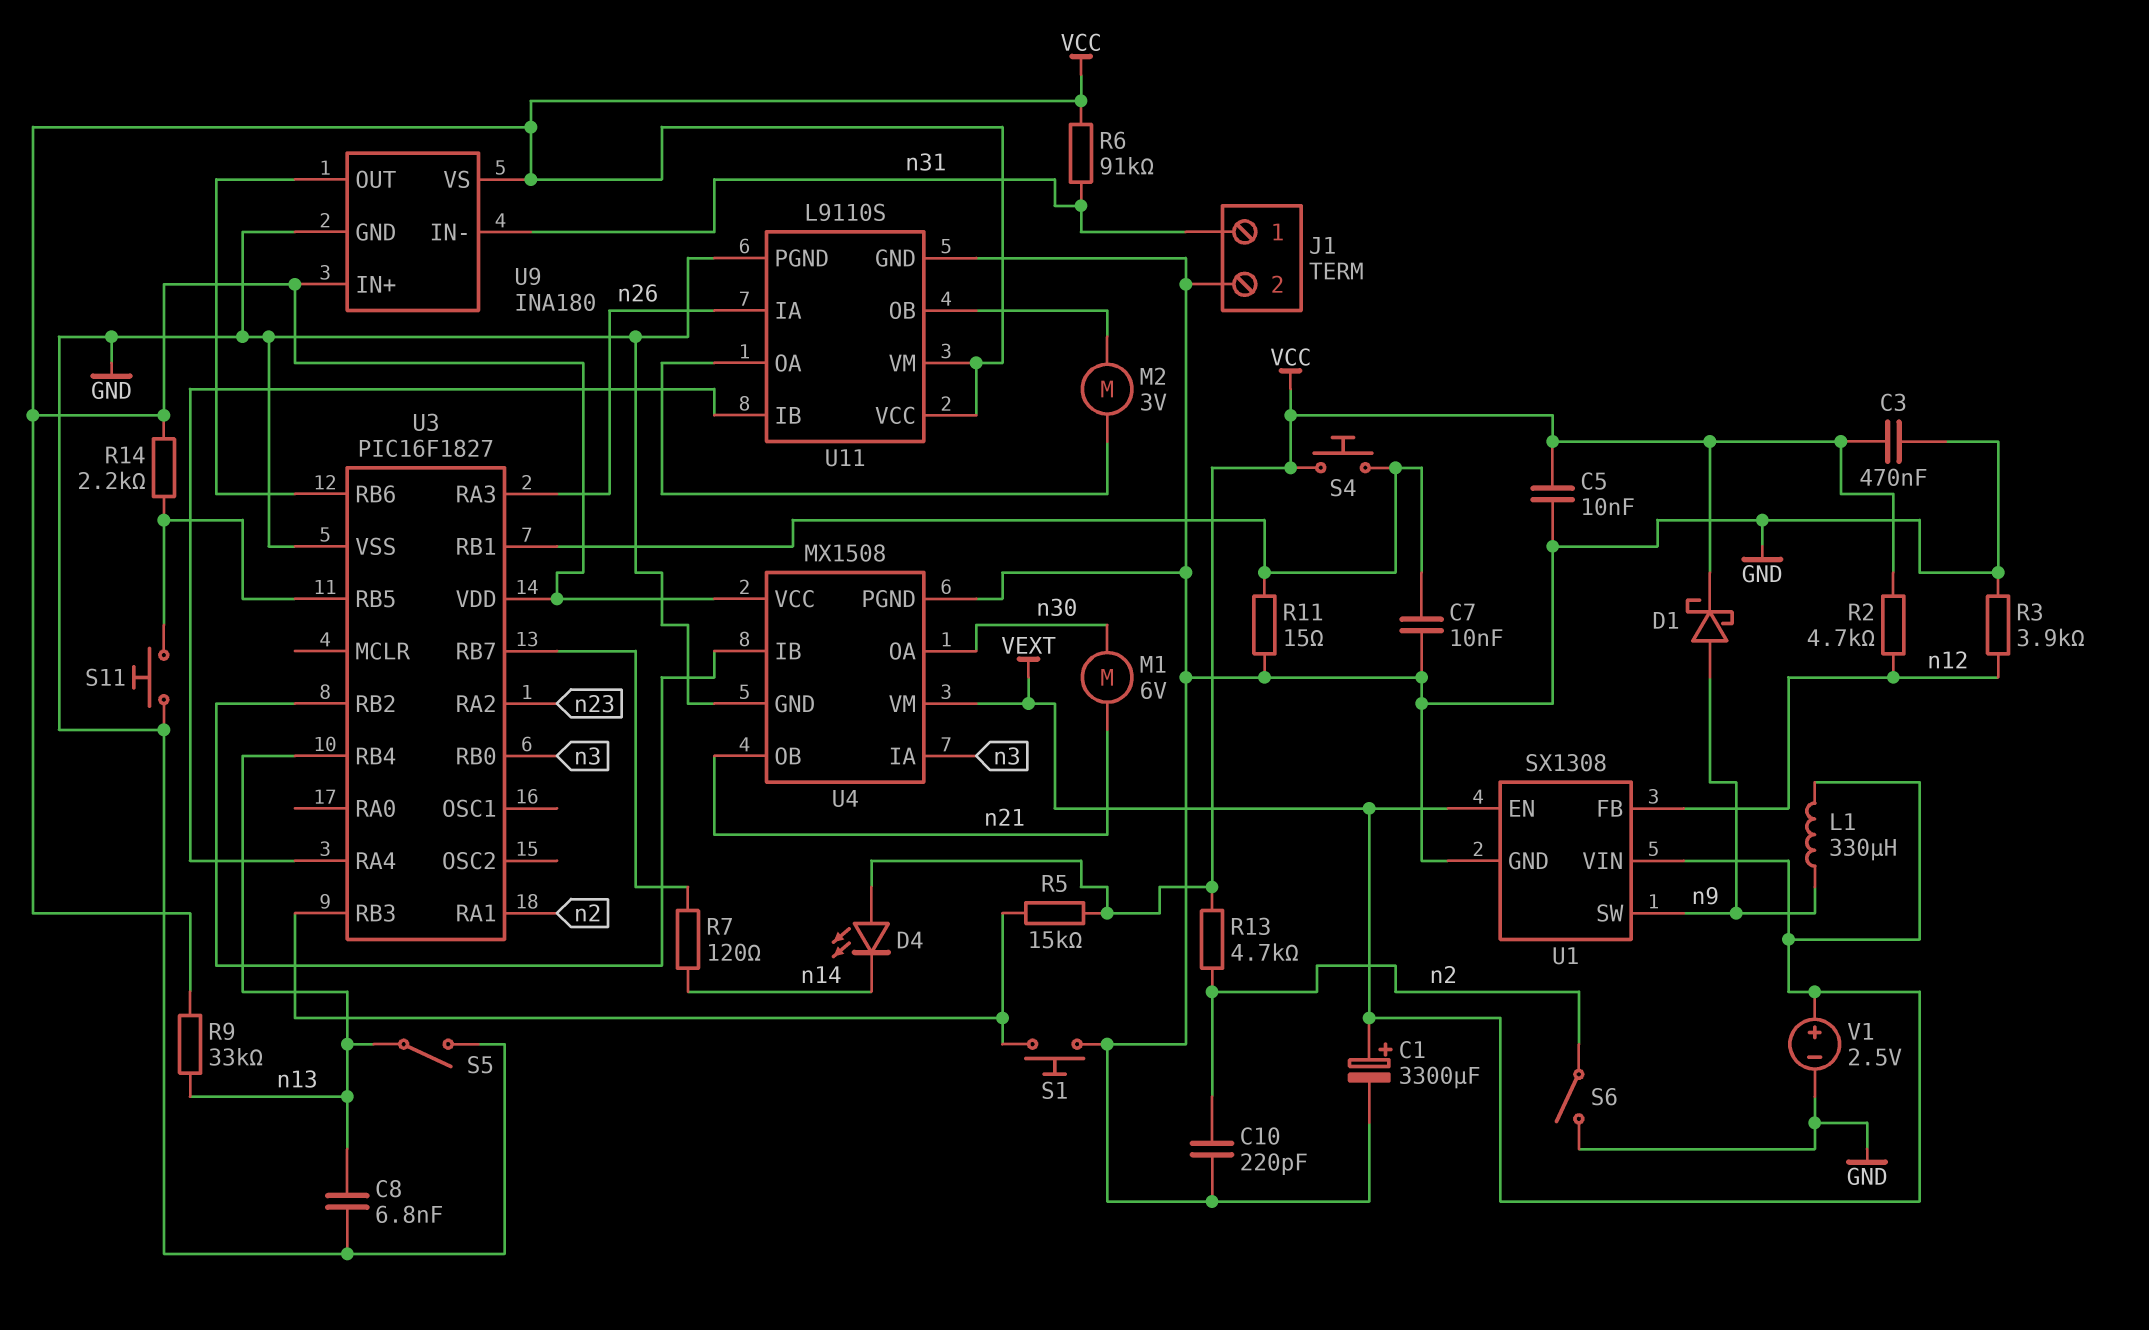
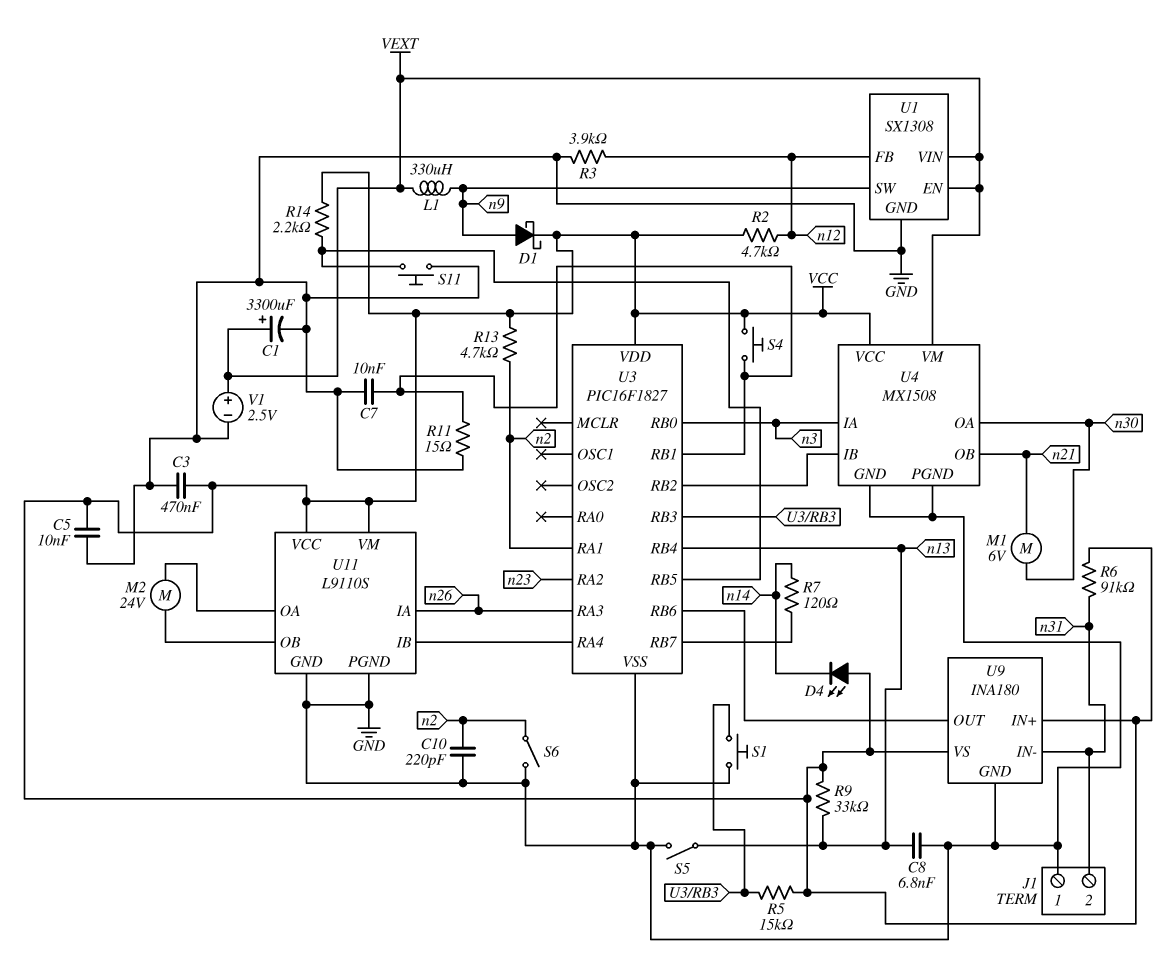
J1 pin 1: n31 -> GND
J1 pin 2: GND -> n31
M2: motor 3V (U11/OA, U11/OB) -> motor 24V (U11/OA, U11/OB)

